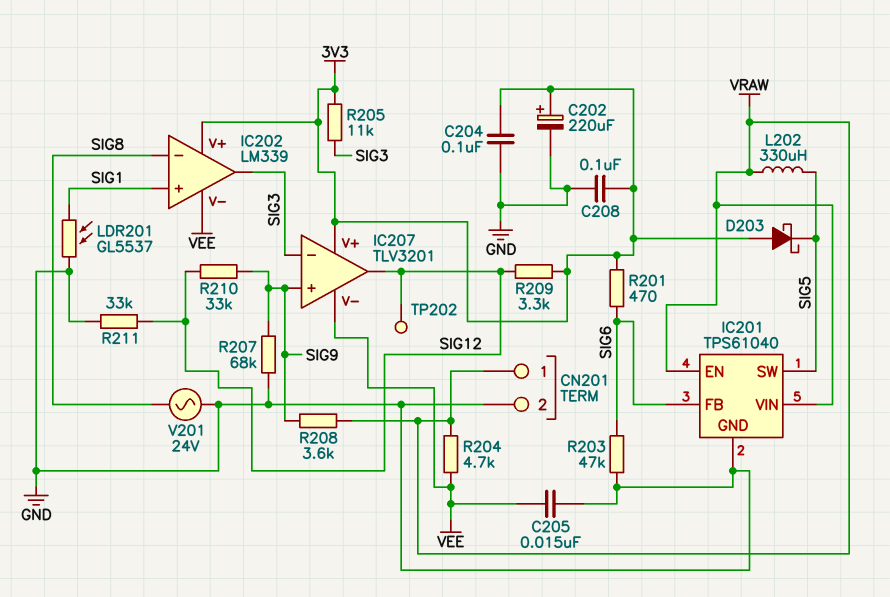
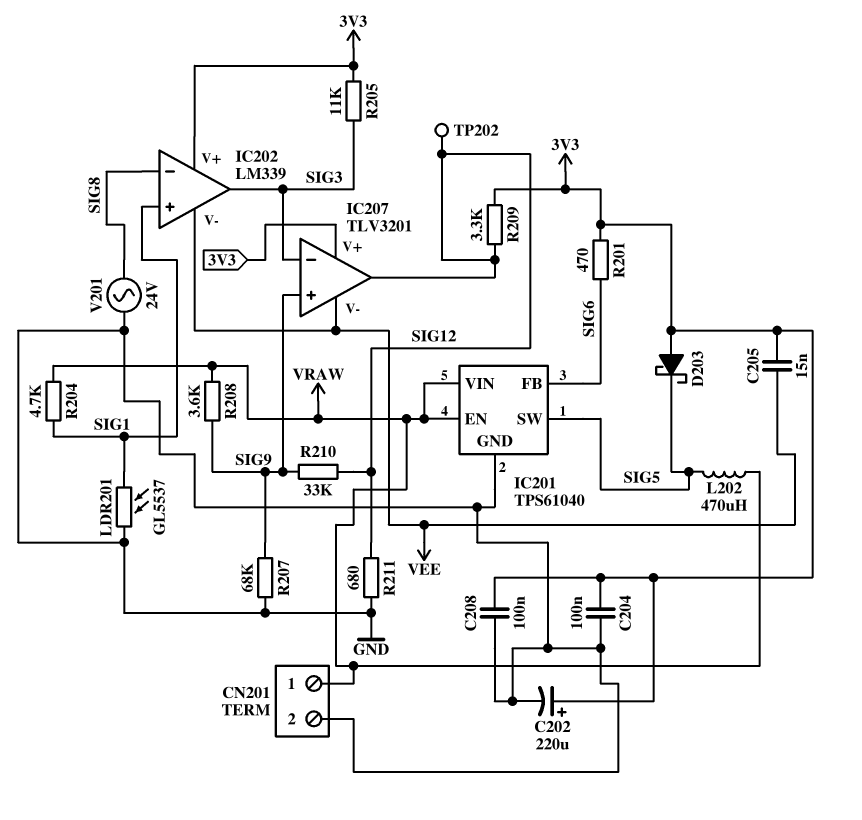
C205: 15nF (GND, VEE) -> 15nF (3V3, VEE)
L202: 330uH (SIG5, VRAW) -> 470uH (SIG5, VRAW)
R203: 47k (GND, SIG6) -> none
R204: 4.7k (VEE, VRAW) -> 4.7k (SIG1, VRAW)
R211: 33k (GND, SIG12) -> 680 (GND, SIG12)

